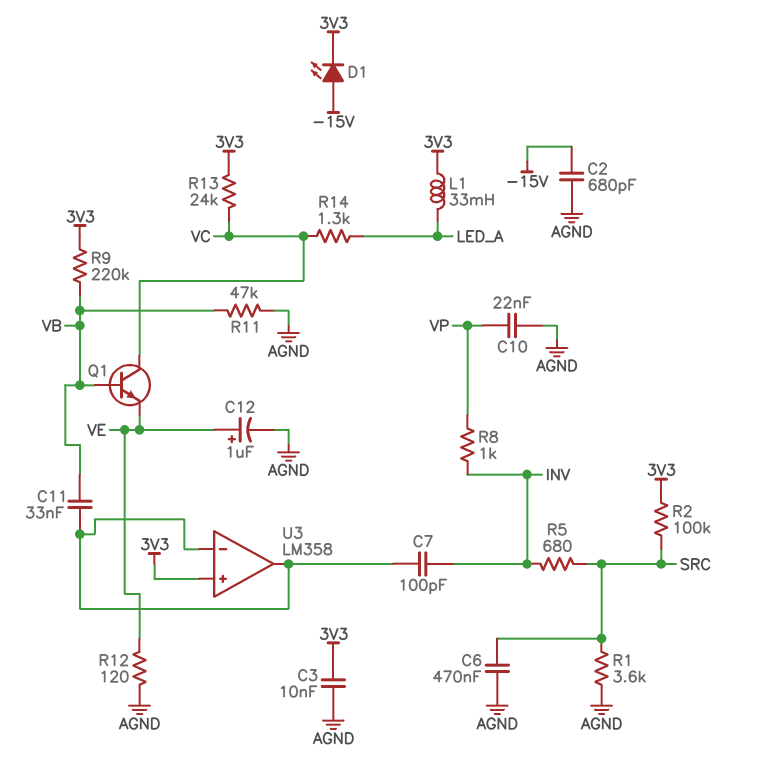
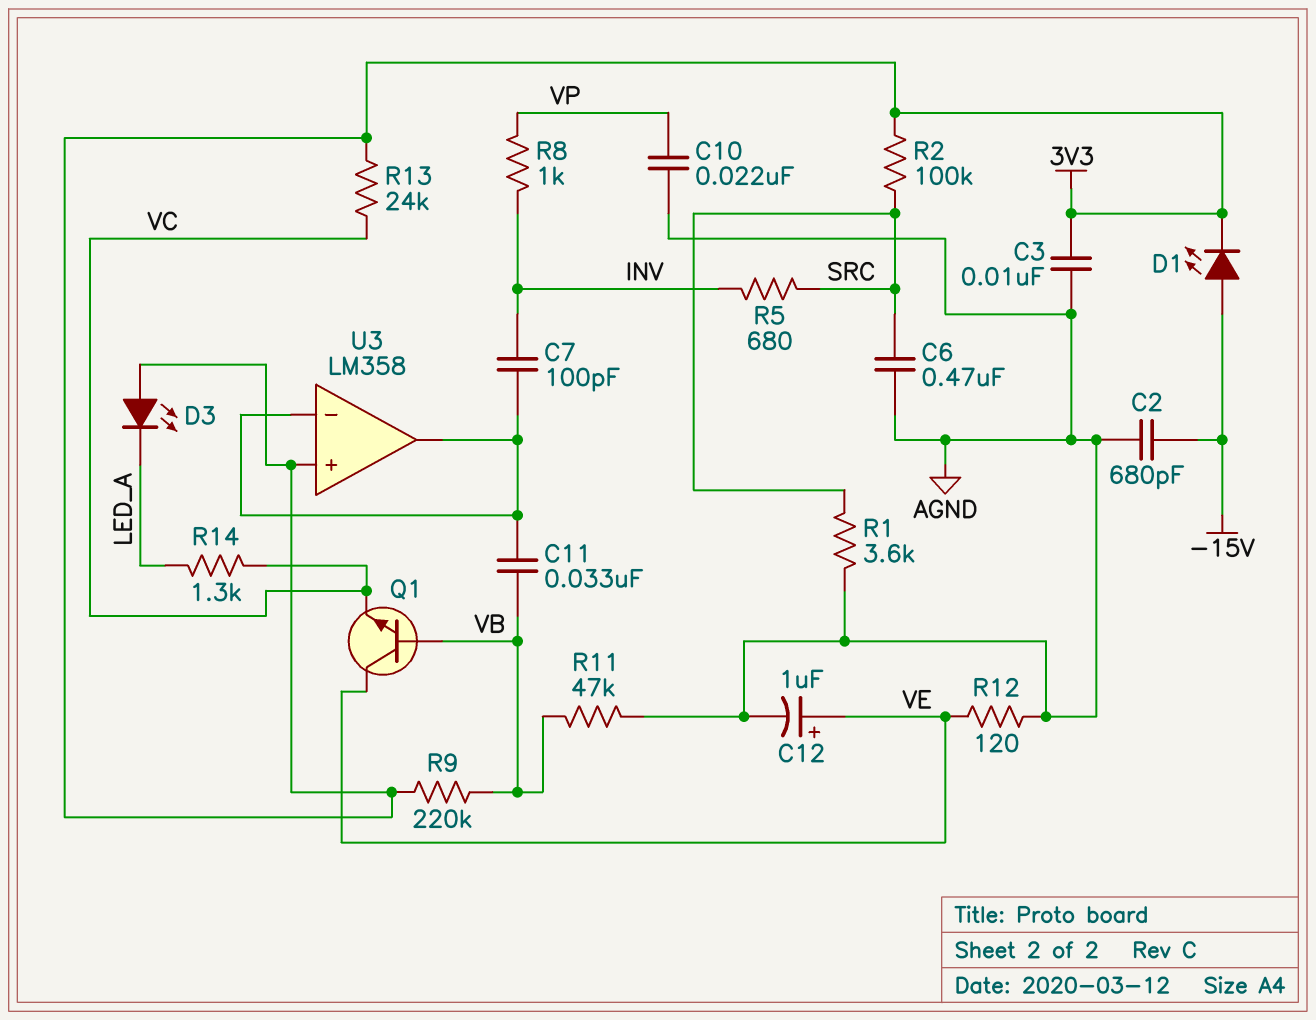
D3: none -> LED (A 3V3, K LED_A)
L1: 33mH (3V3, LED_A) -> none
Q1: NPN (B VB, C VC, E VE) -> NPN (B VB, C VE, E VC)

